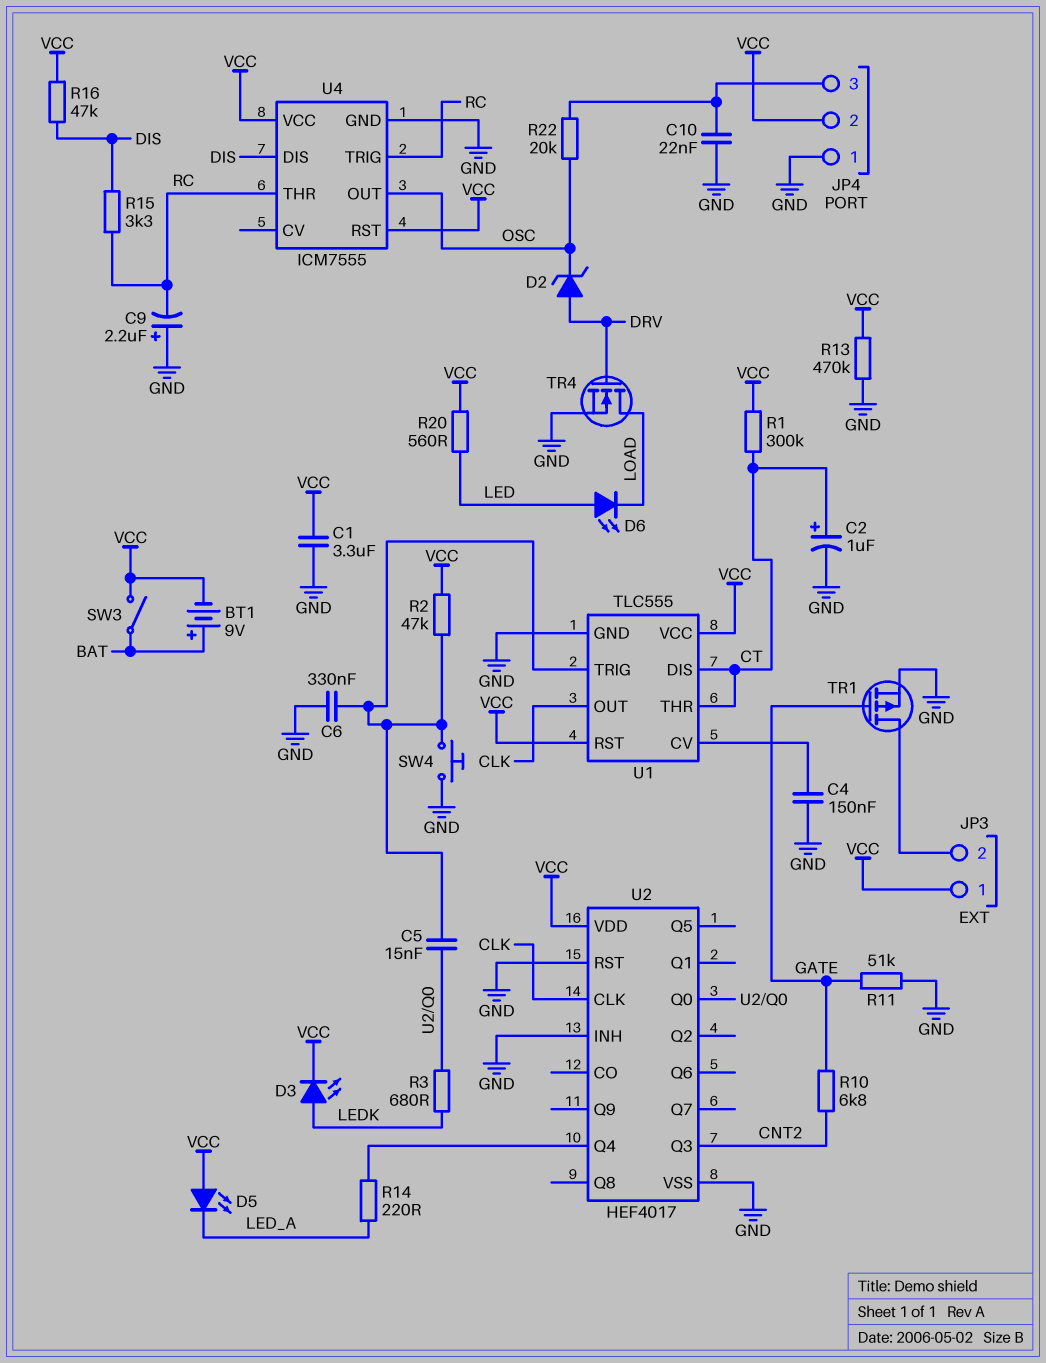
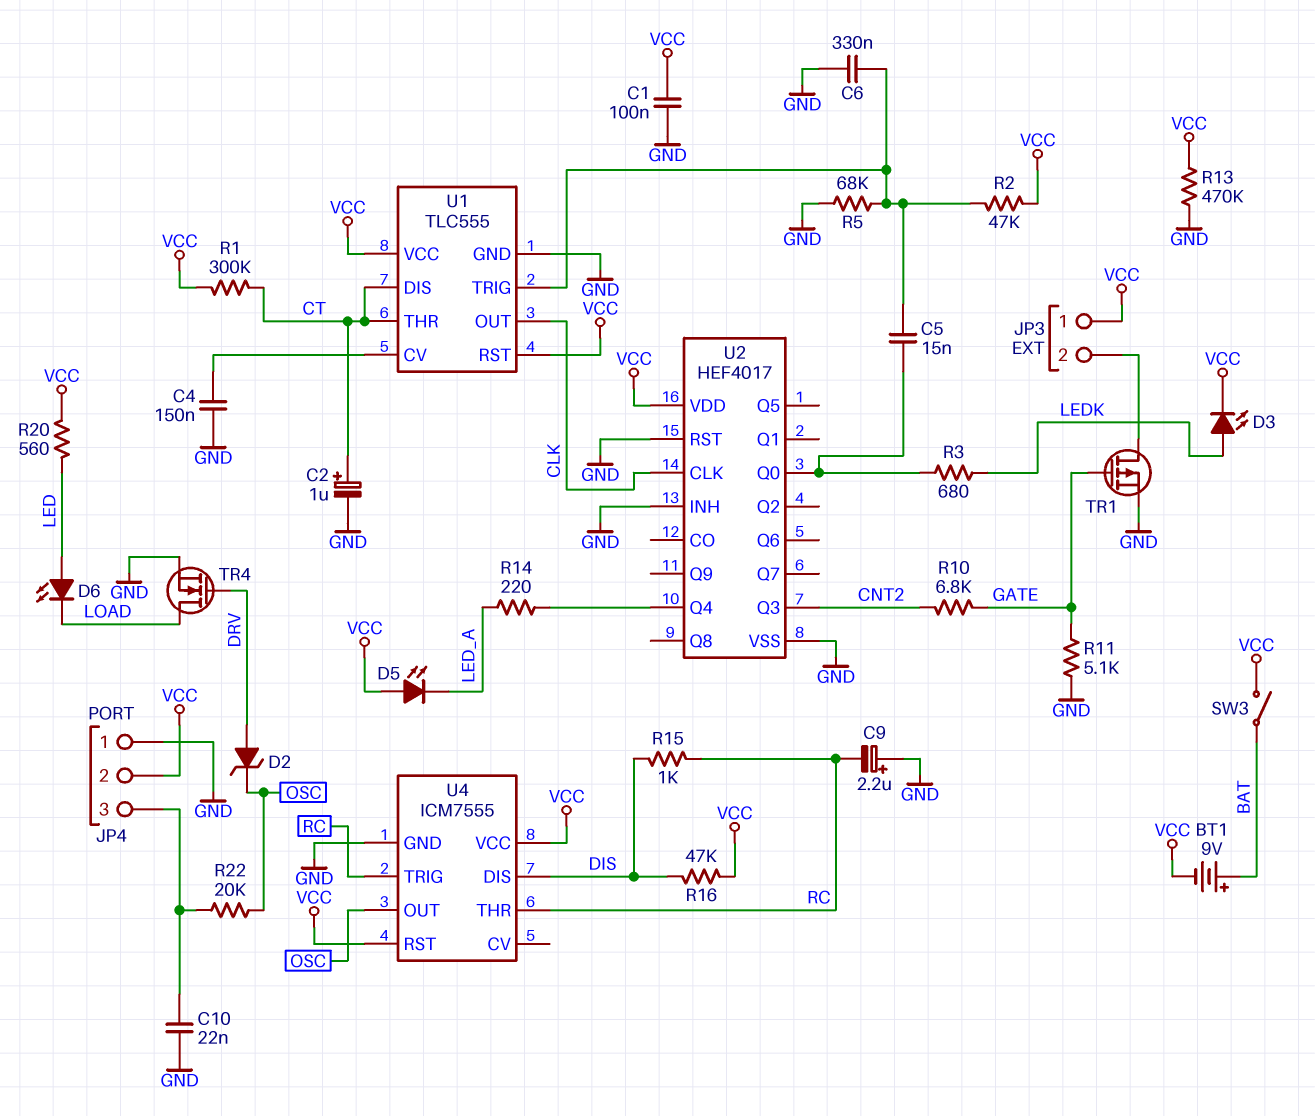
C1: 3.3uF (GND, VCC) -> 100nF (GND, VCC)
R5: none -> 68k (GND, U1/TRIG)
R11: 51k (GATE, GND) -> 5.1k (GATE, GND)
R15: 3.3k (DIS, RC) -> 1k (DIS, RC)
SW4: button (GND, U1/TRIG) -> none

